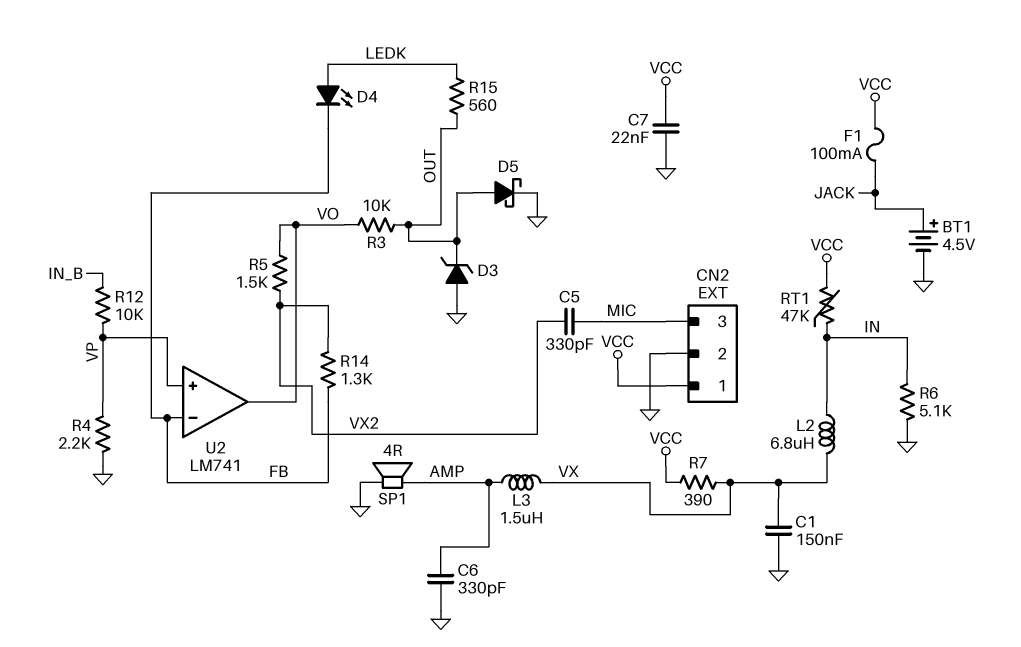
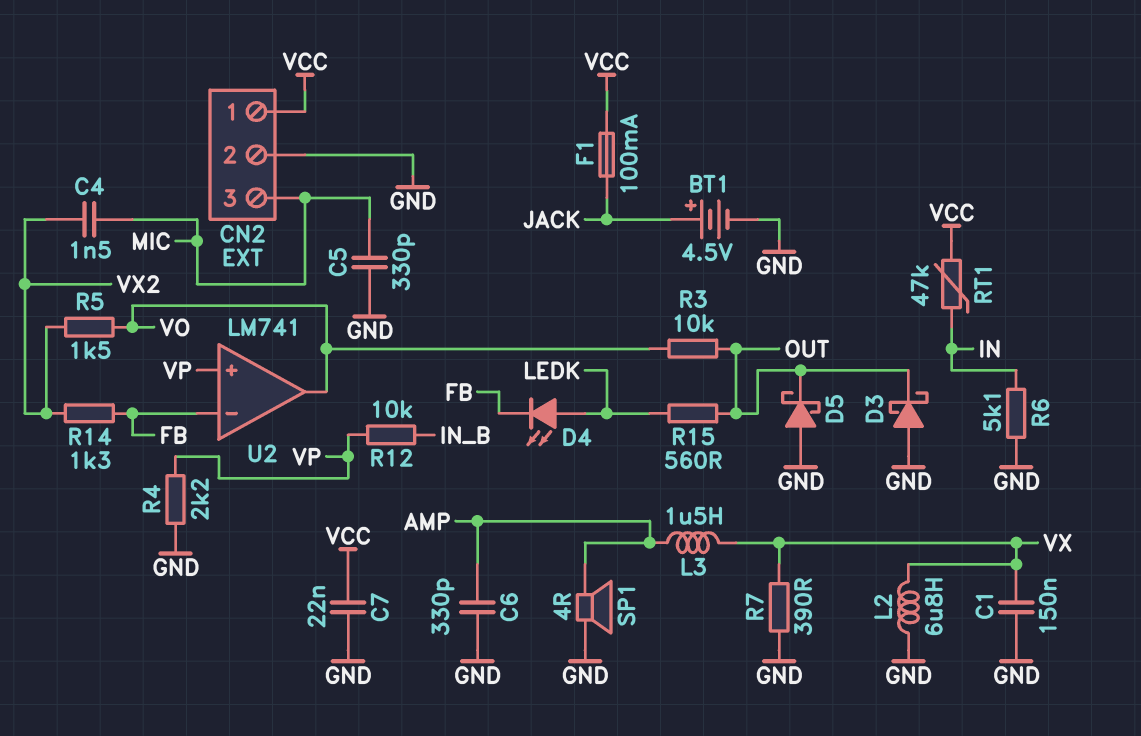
C4: none -> 1.5nF (MIC, VX2)
C5: 330pF (MIC, VX2) -> 330pF (GND, MIC)
D3: zener (A GND, K OUT) -> schottky (A GND, K OUT)
D5: schottky (A OUT, K GND) -> schottky (A GND, K OUT)
L2: 6.8uH (IN, VX) -> 6.8uH (GND, VX)
R7: 390 (VCC, VX) -> 390 (GND, VX)

